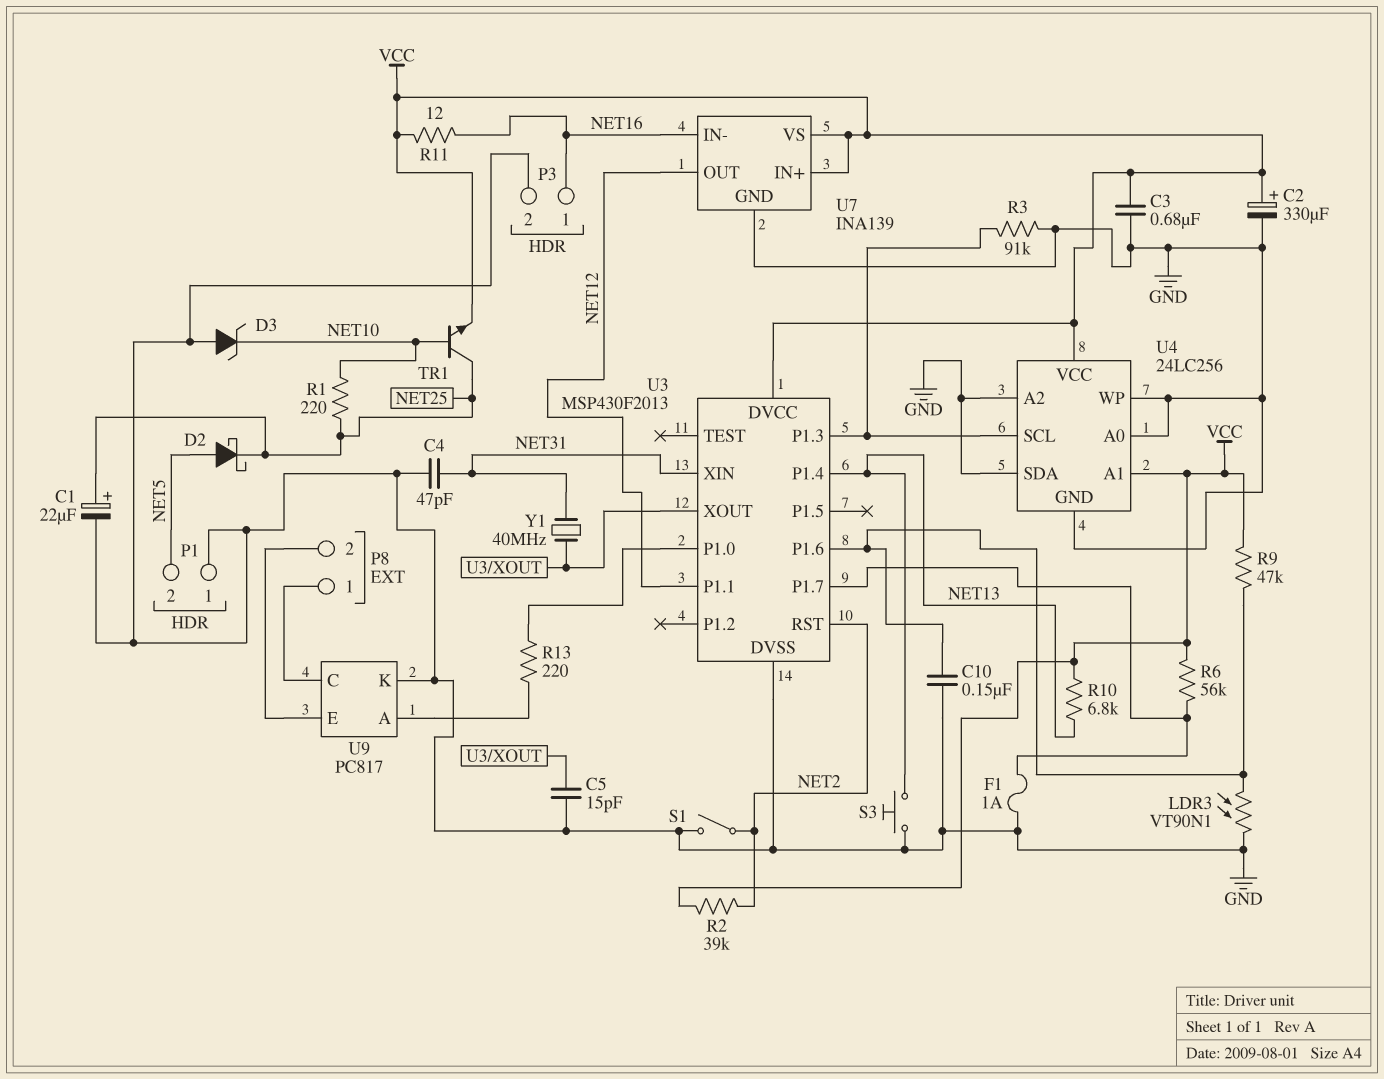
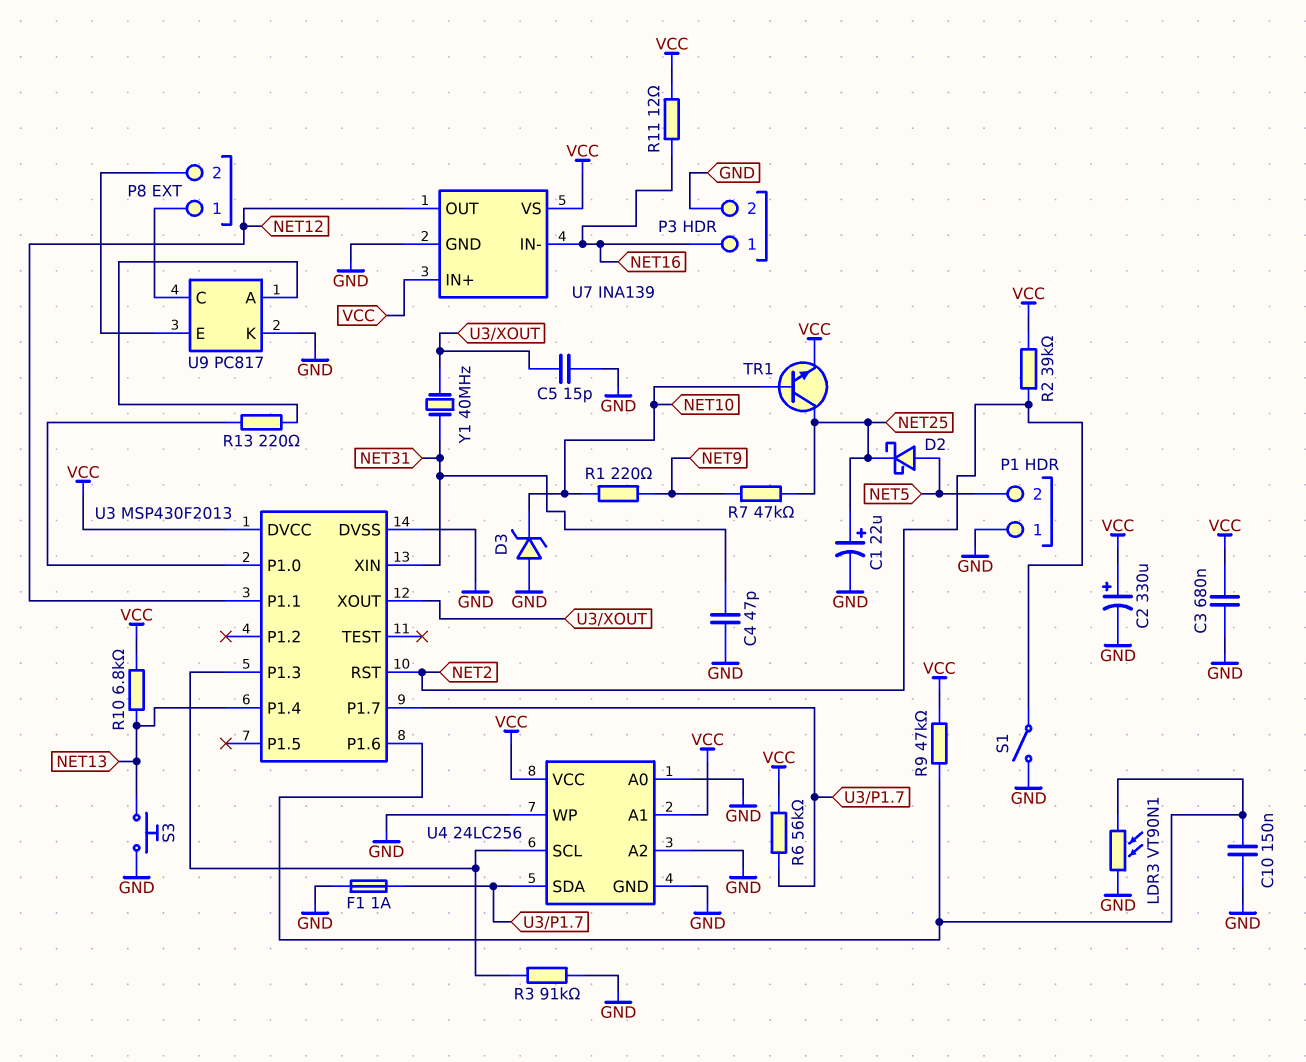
R1: 220 (NET10, NET25) -> 220 (NET9, NET10)
R7: none -> 47k (NET9, NET25)
U4 pin SDA: GND -> U3/P1.7

